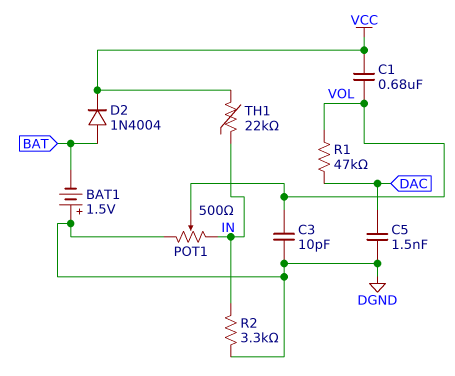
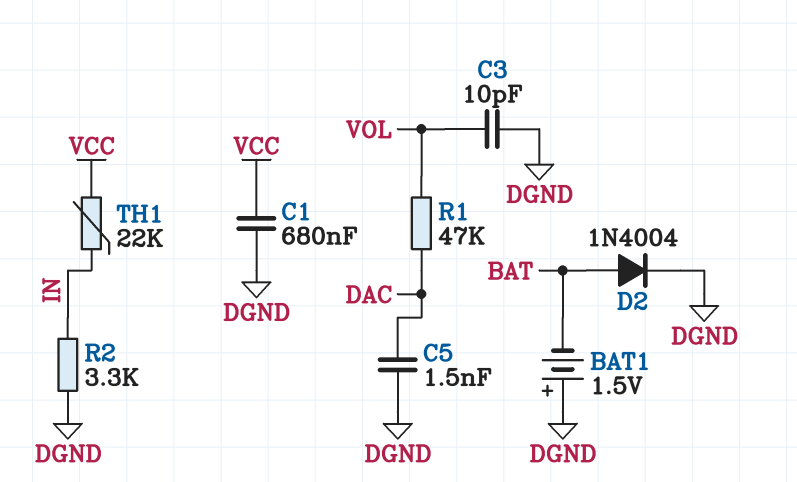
C1: 680nF (VCC, VOL) -> 680nF (DGND, VCC)
D2: diode 1N4004 (A BAT, K VCC) -> diode 1N4004 (A BAT, K DGND)
POT1: 500 (DGND, IN, wiper VOL) -> none

